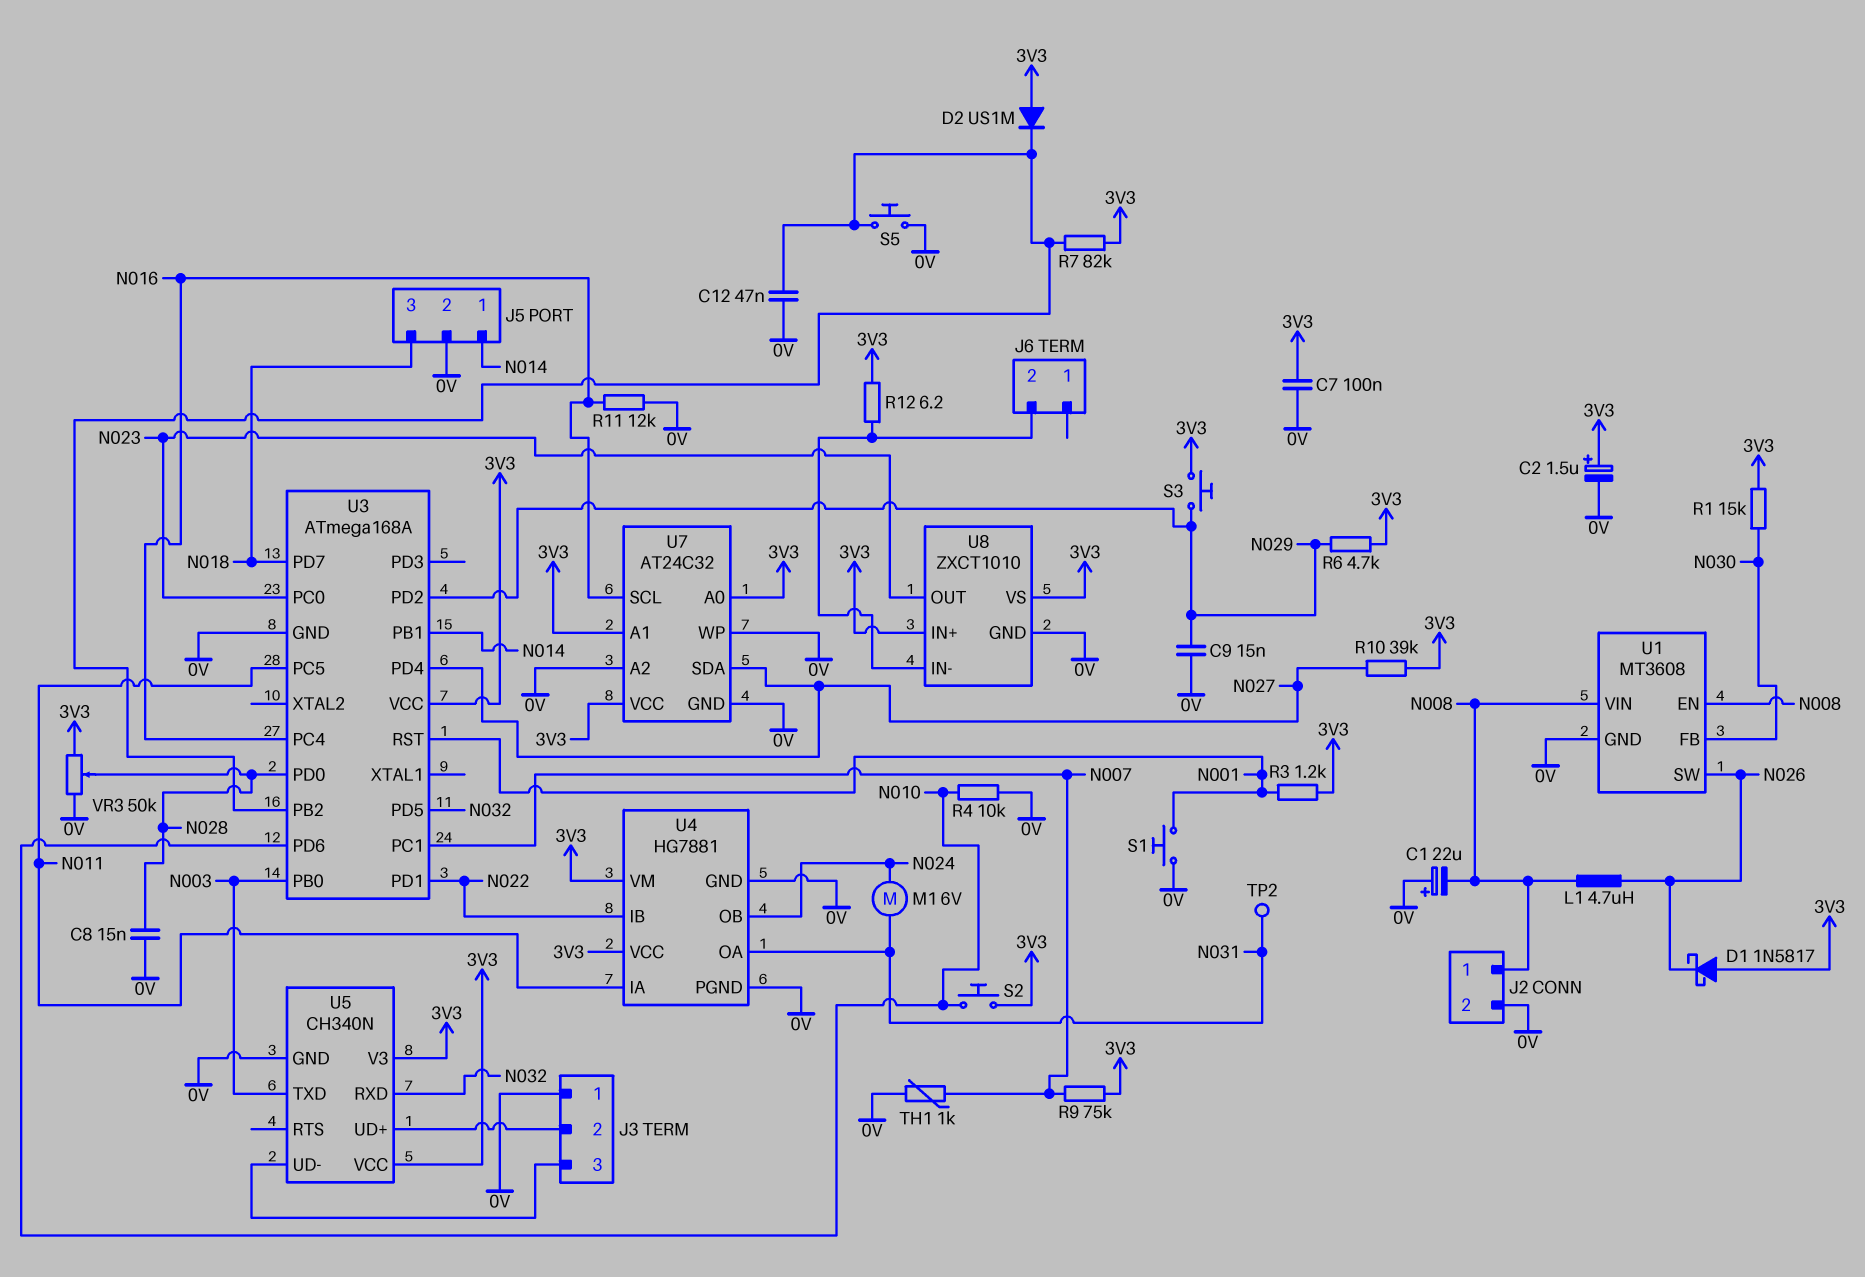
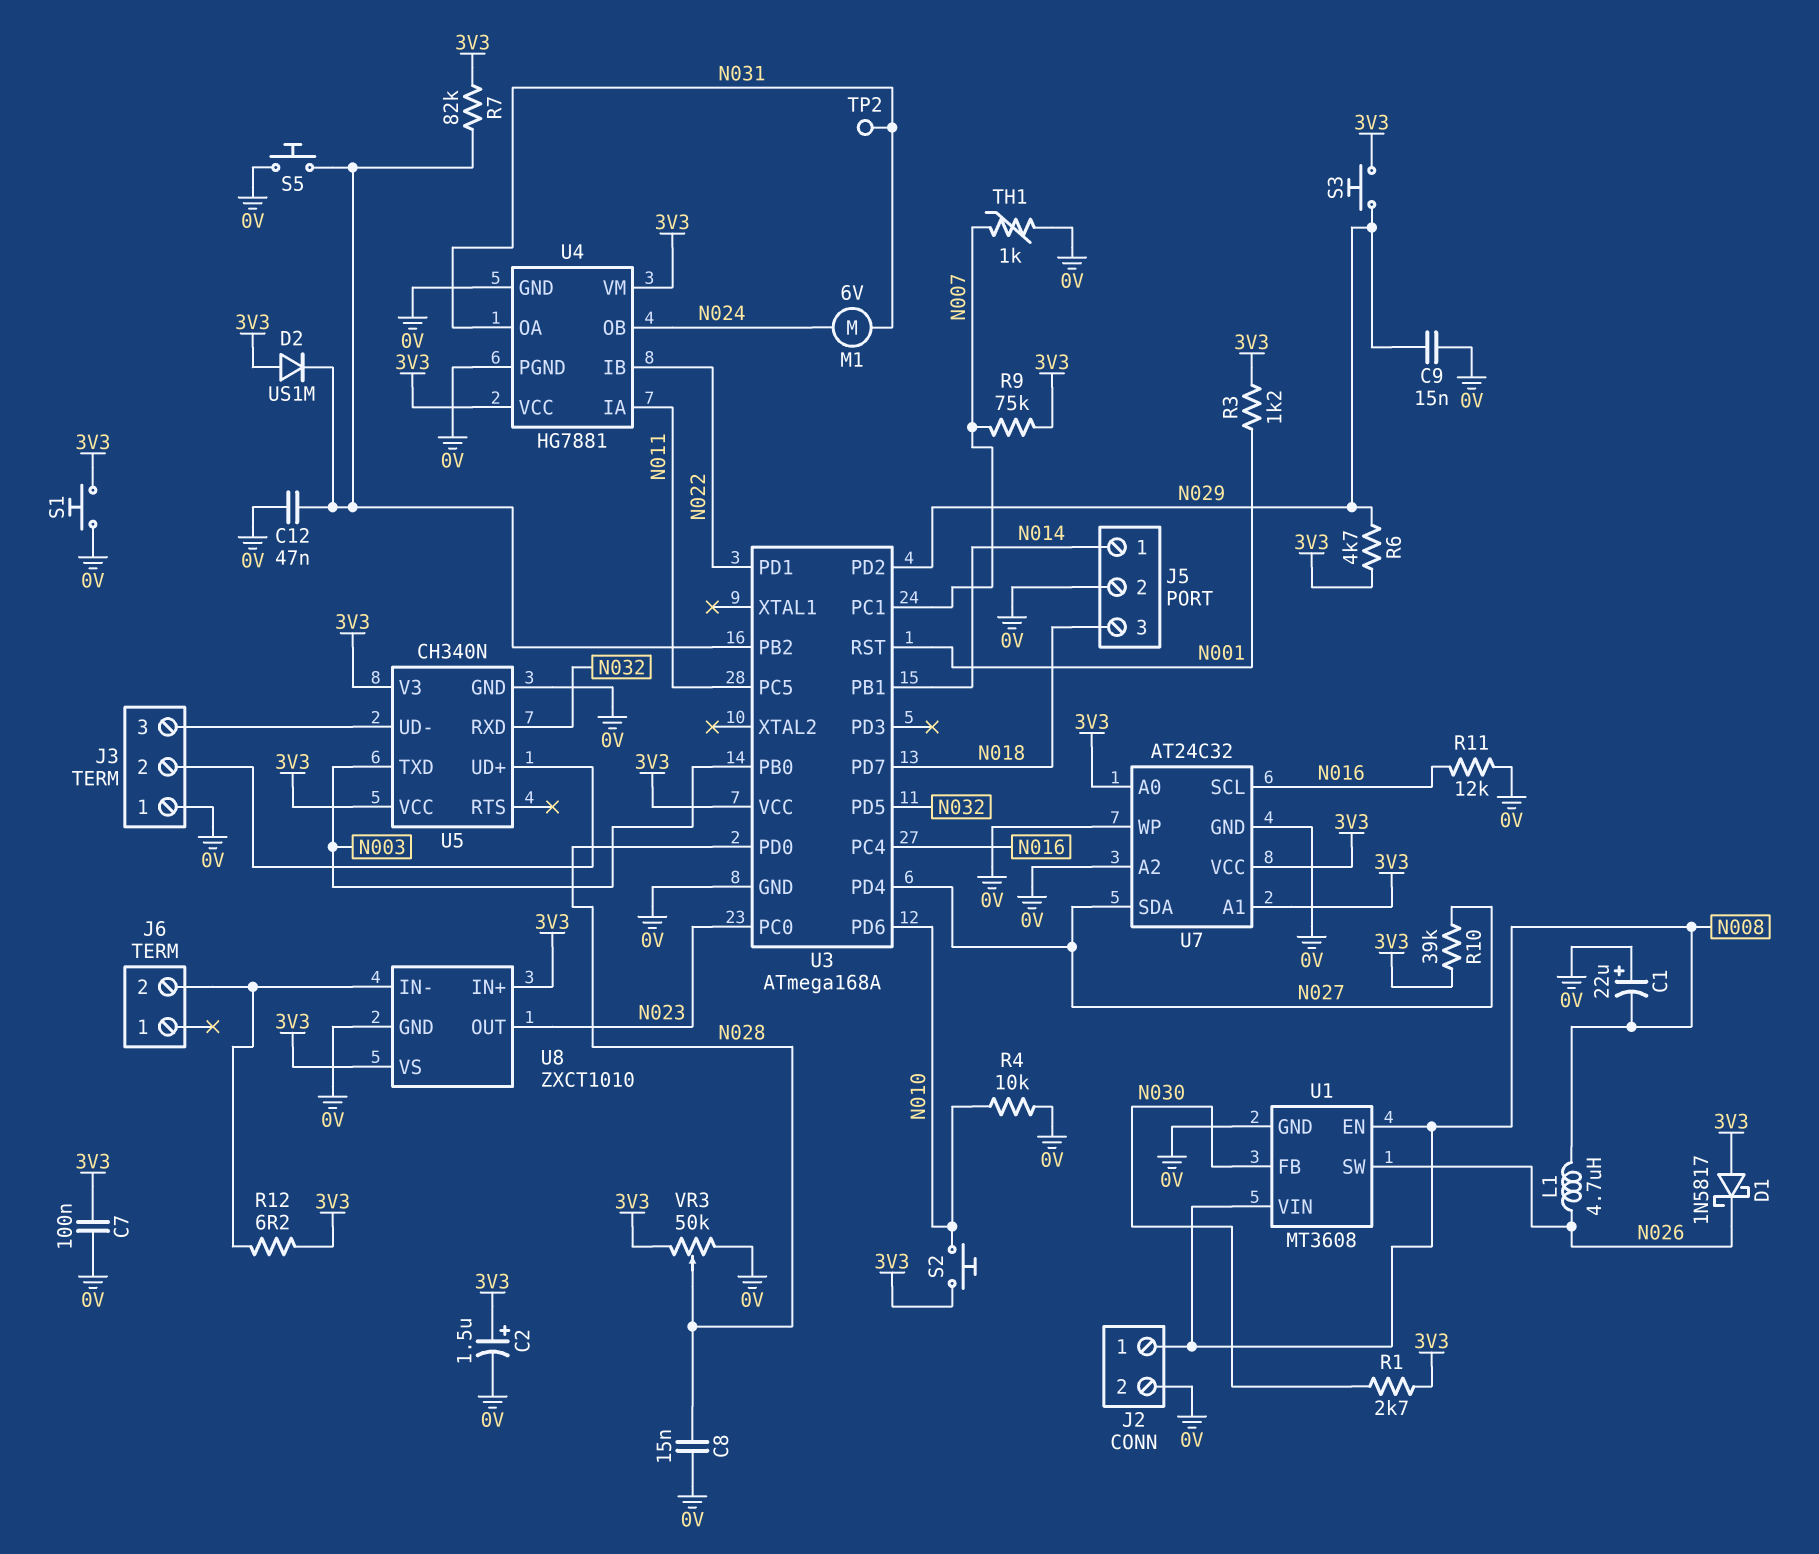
R1: 15k (3V3, N030) -> 2.7k (3V3, N030)
S1: button (0V, N001) -> button (0V, 3V3)

